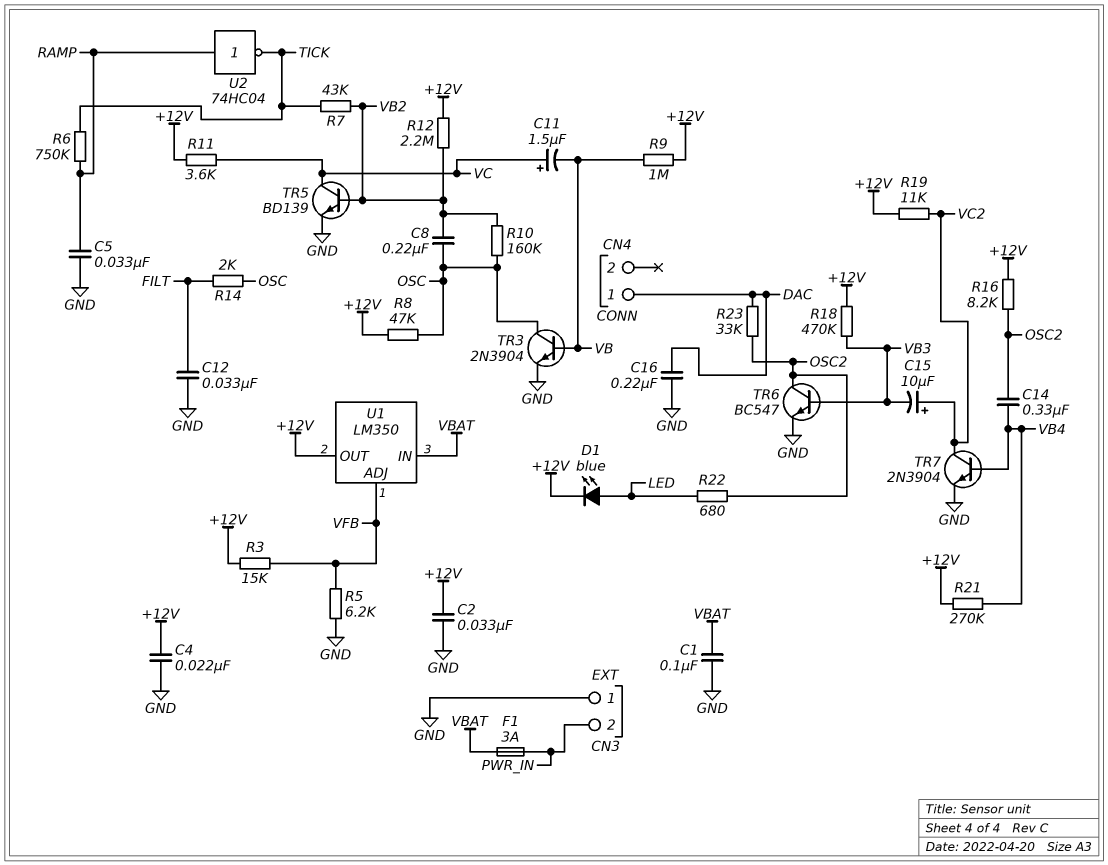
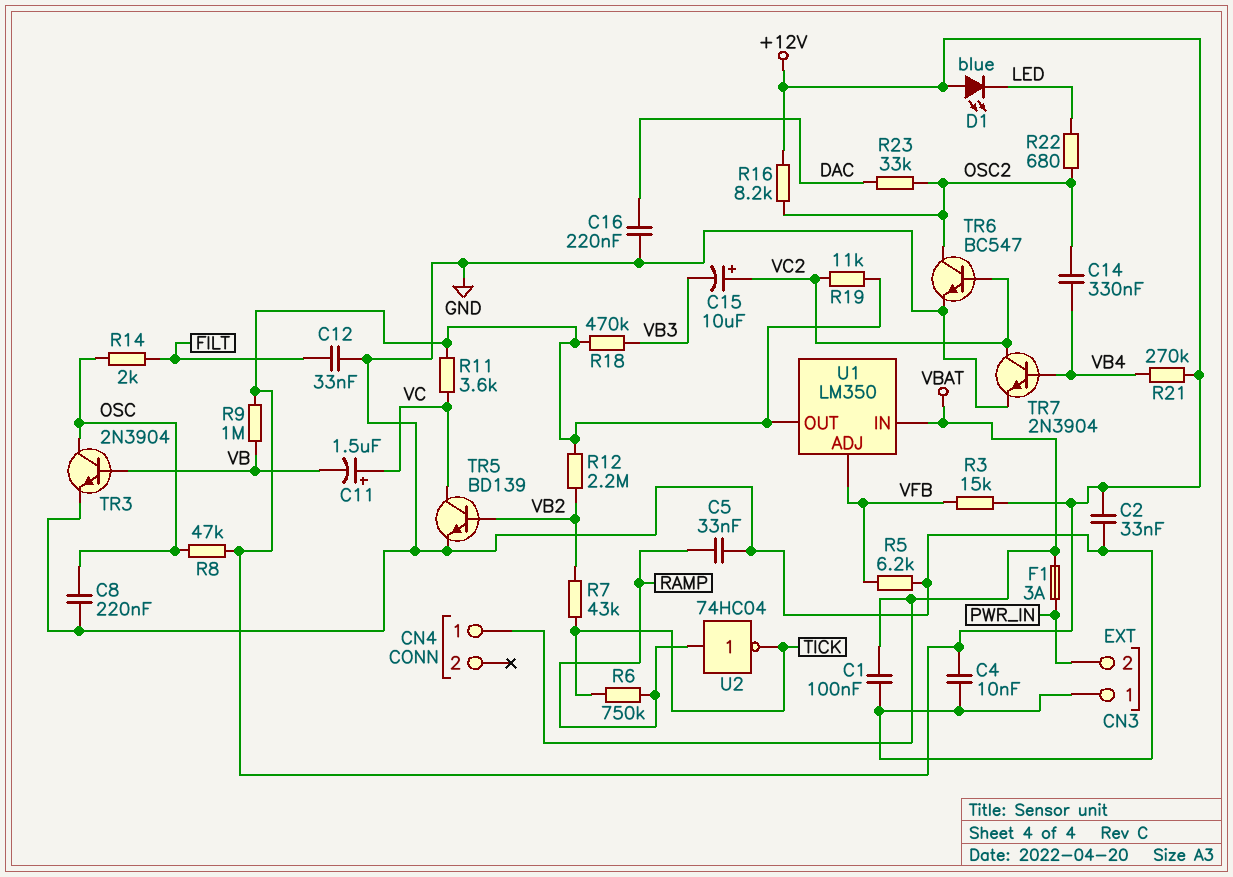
C4: 22nF (+12V, GND) -> 10nF (+12V, GND)
C8: 220nF (OSC, VB2) -> 220nF (GND, OSC)
CN4 pin 1: DAC -> VBAT
D1: LED blue (A LED, K +12V) -> LED blue (A +12V, K LED)
R10: 160k (OSC, VB2) -> none
TR6: NPN BC547 (B VB3, C OSC2, E GND) -> NPN BC547 (B VC2, C OSC2, E GND)

